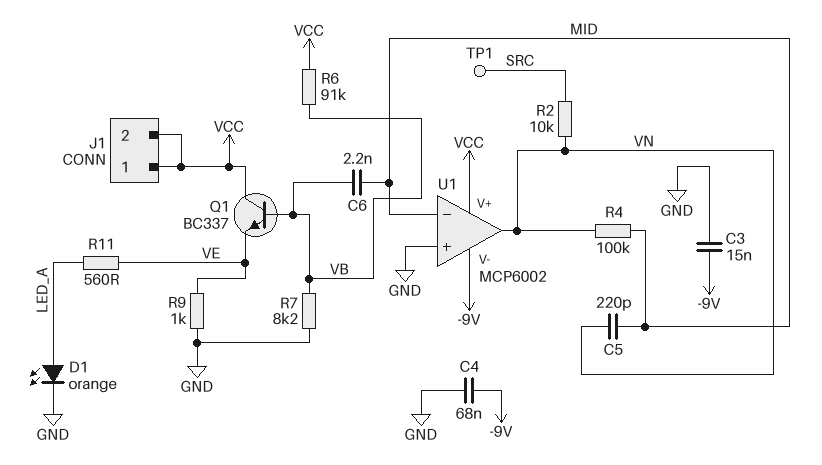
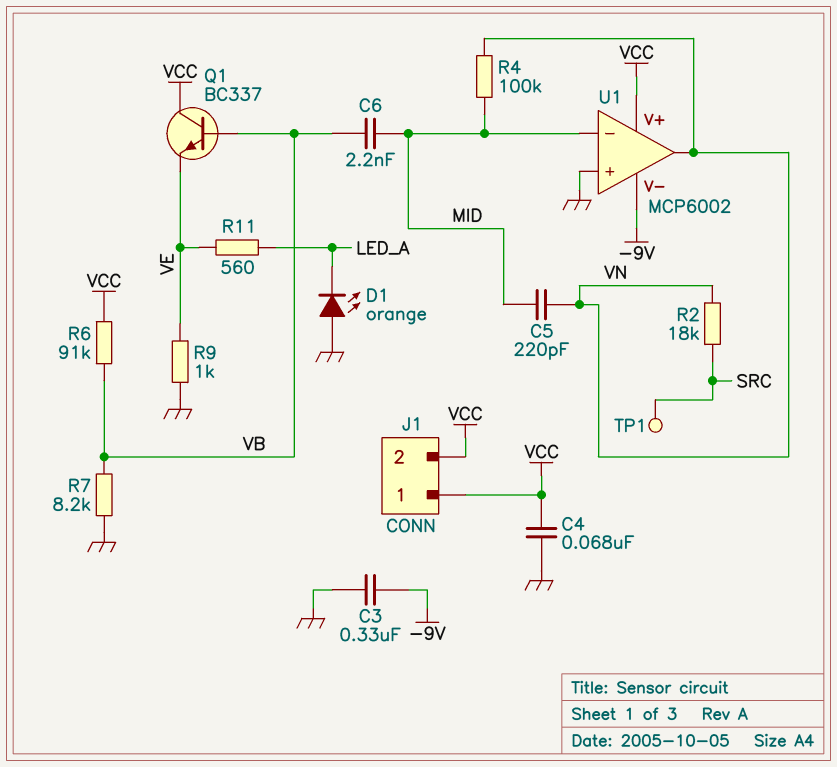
C3: 15nF (-9V, GND) -> 330nF (-9V, GND)
C4: 68nF (-9V, GND) -> 68nF (GND, VCC)
D1: LED orange (A LED_A, K GND) -> LED orange (A GND, K LED_A)
R2: 10k (SRC, VN) -> 18k (SRC, VN)

